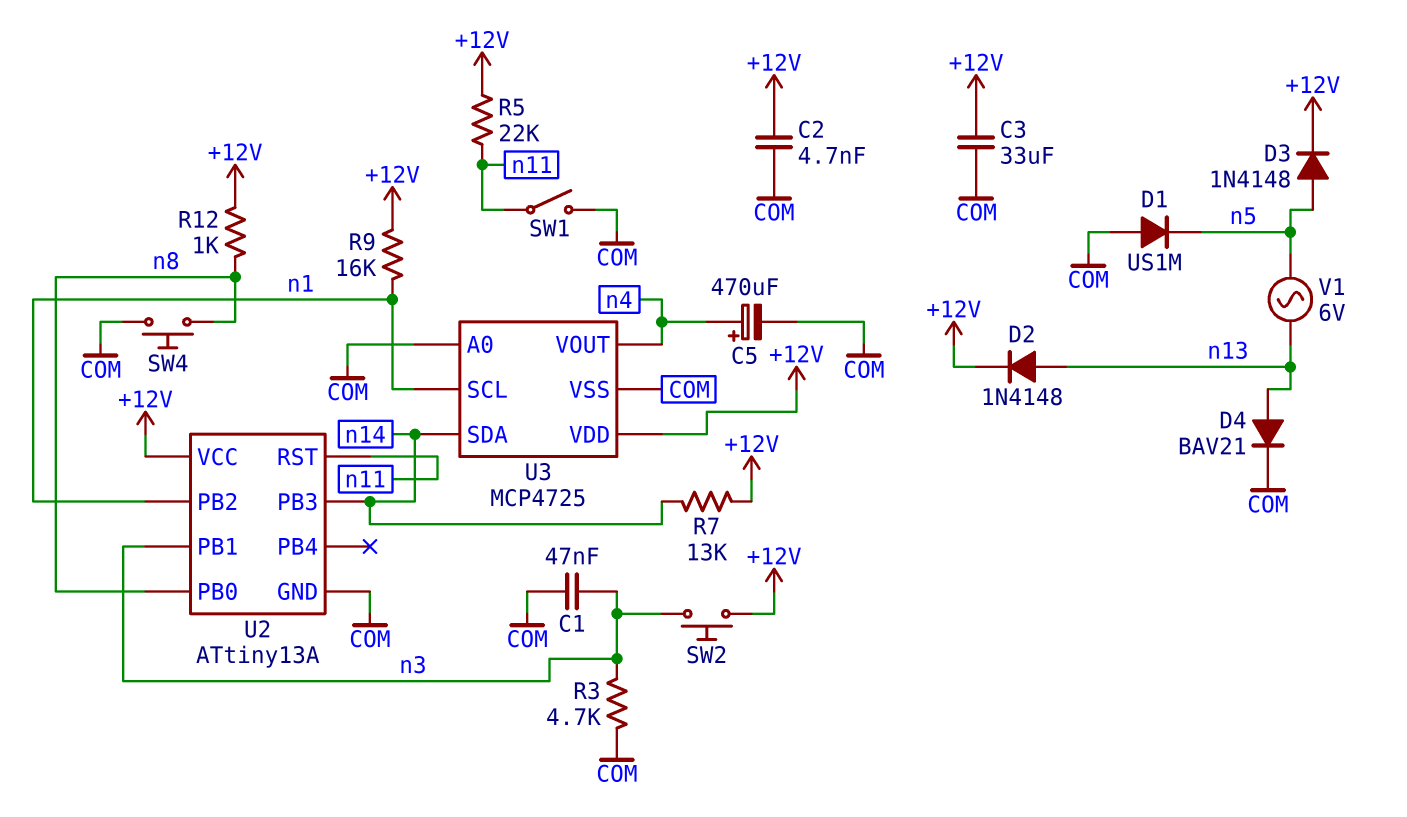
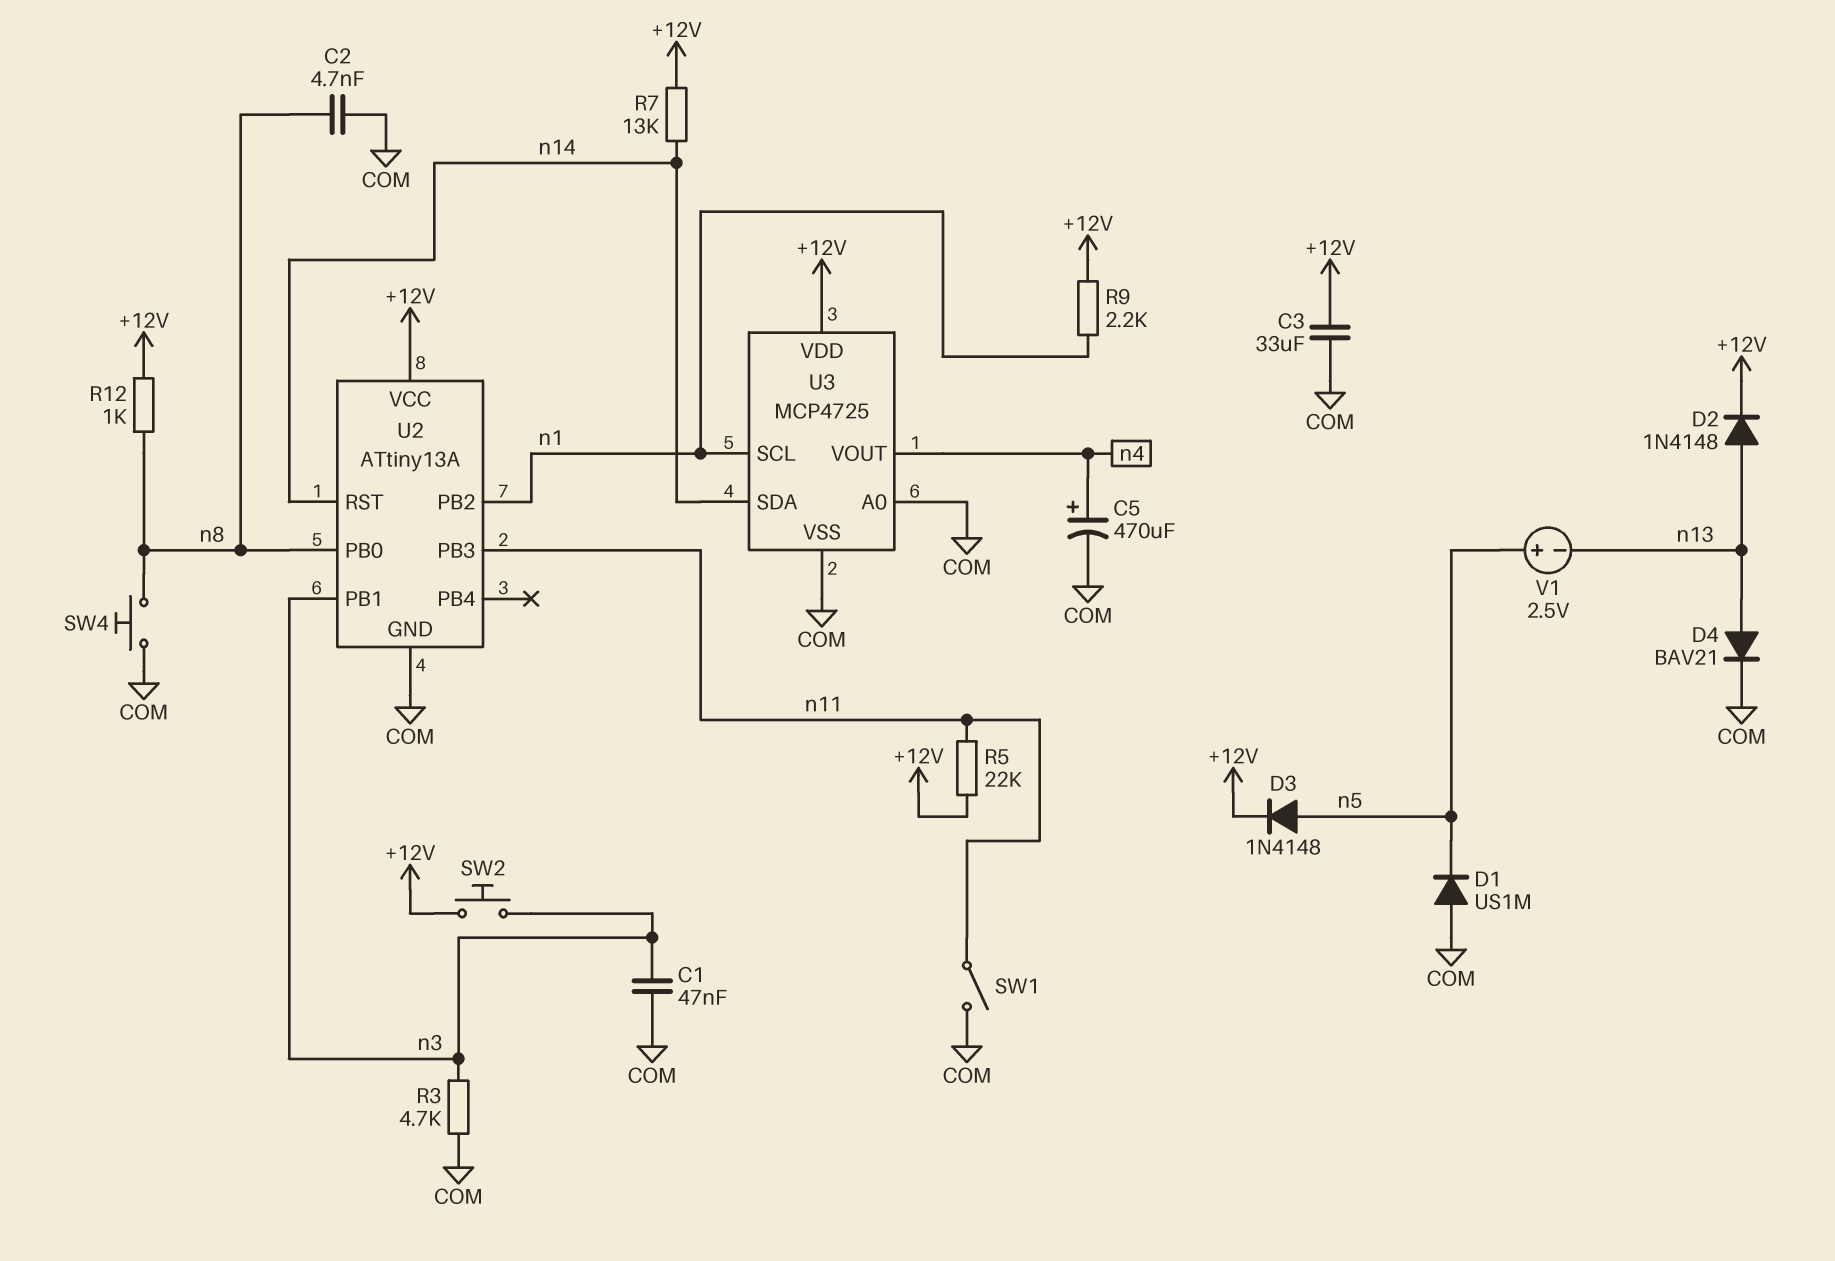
C2: 4.7nF (+12V, COM) -> 4.7nF (COM, n8)
R9: 16k (+12V, n1) -> 2.2k (+12V, n1)
U2 pin PB3: n14 -> n11
U2 pin RST: n11 -> n14
V1: AC 6V (n5, n13) -> 2.5V (plus n5, minus n13)

